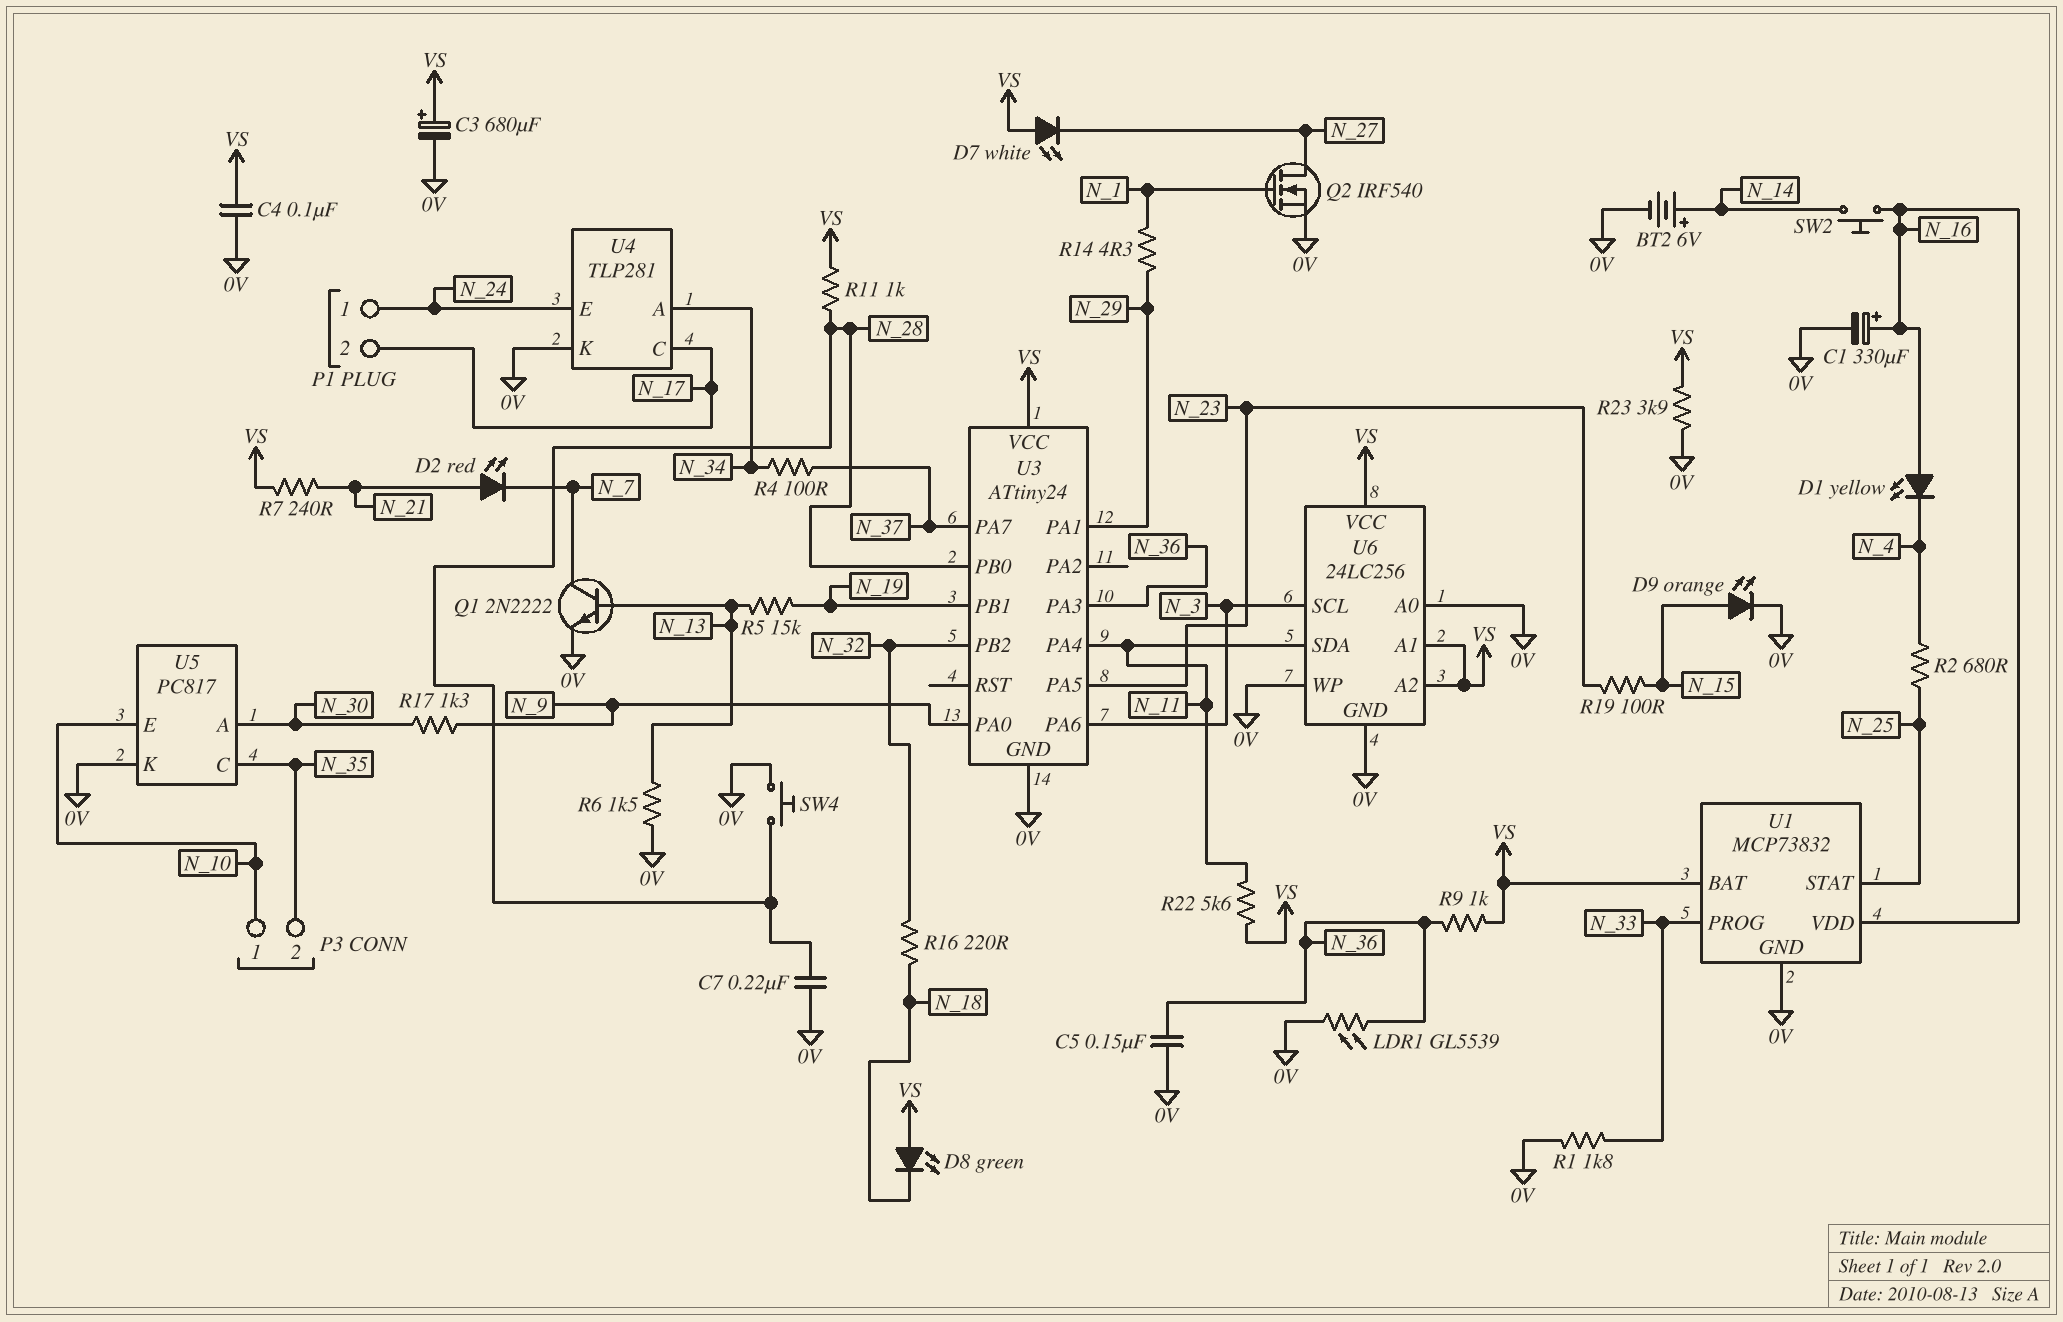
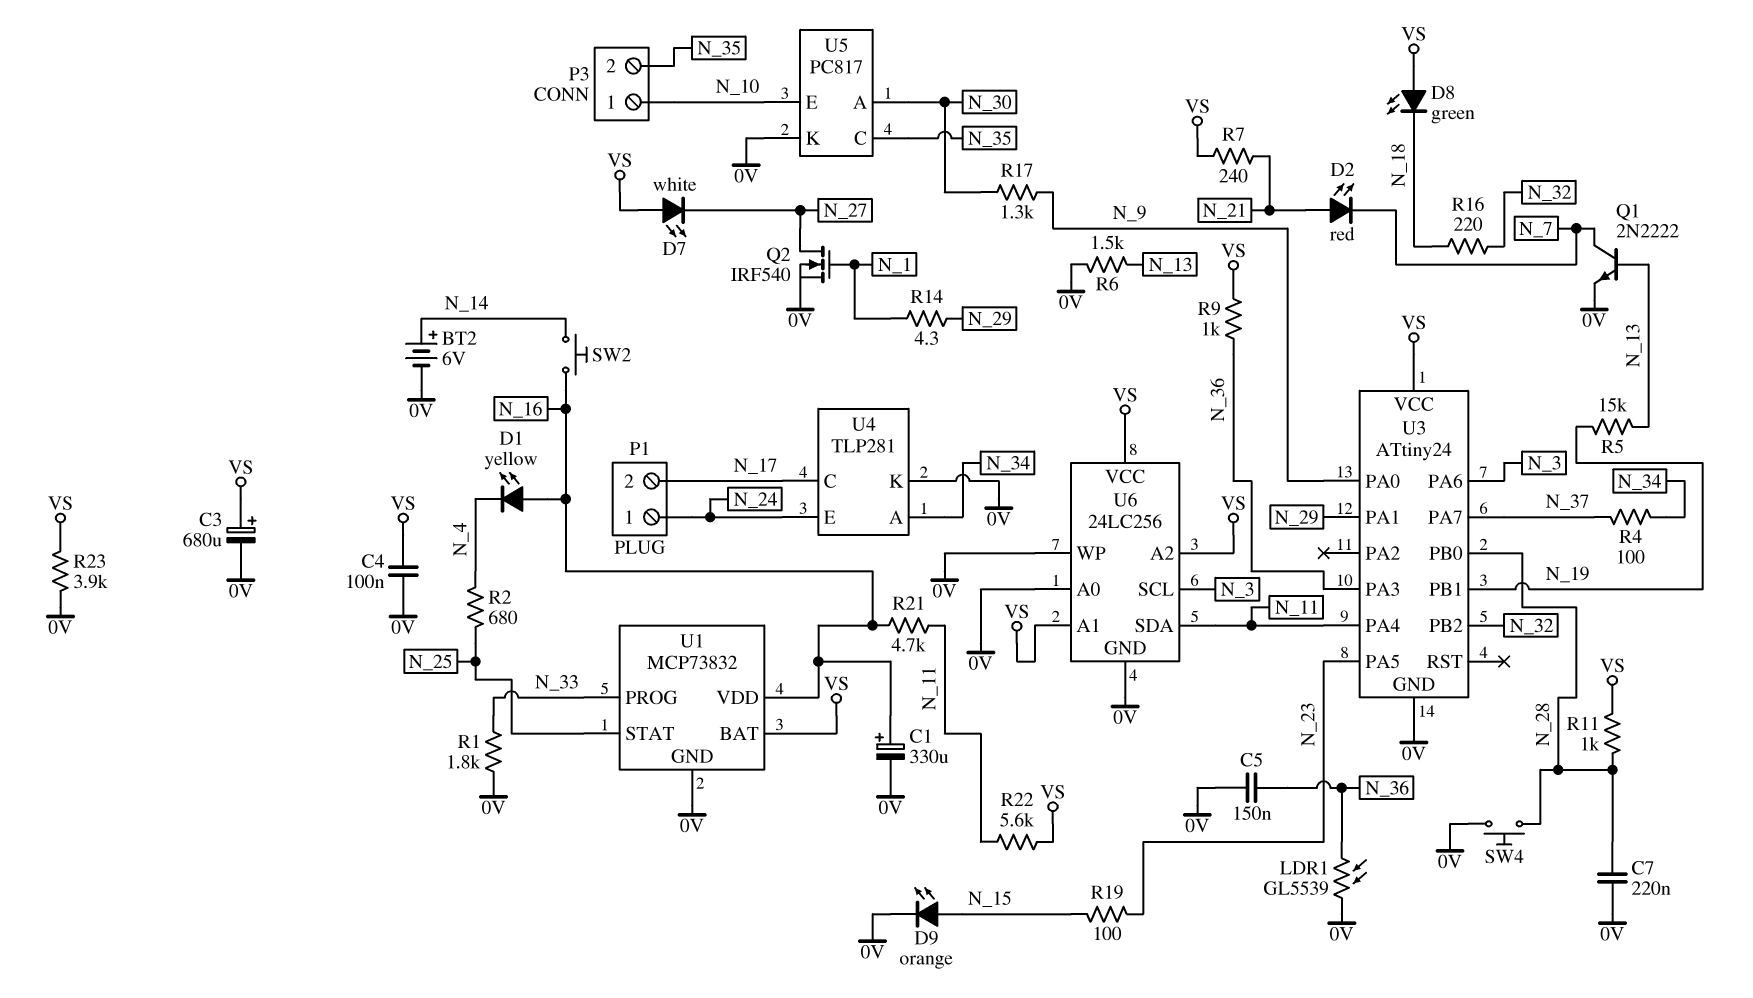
R21: none -> 4.7k (N_11, N_16)

